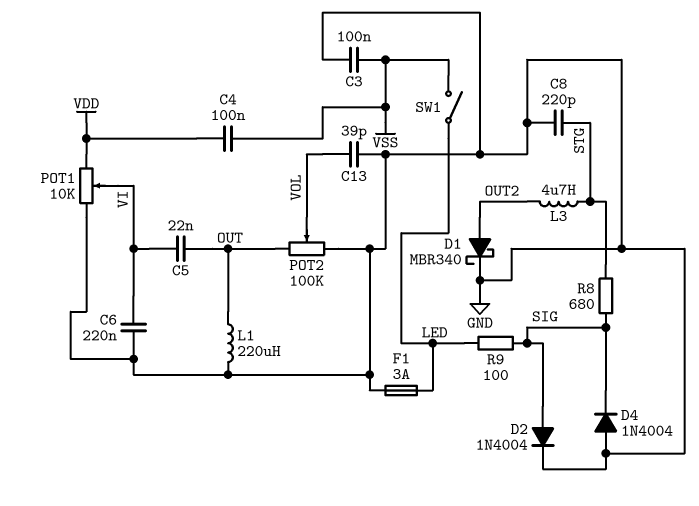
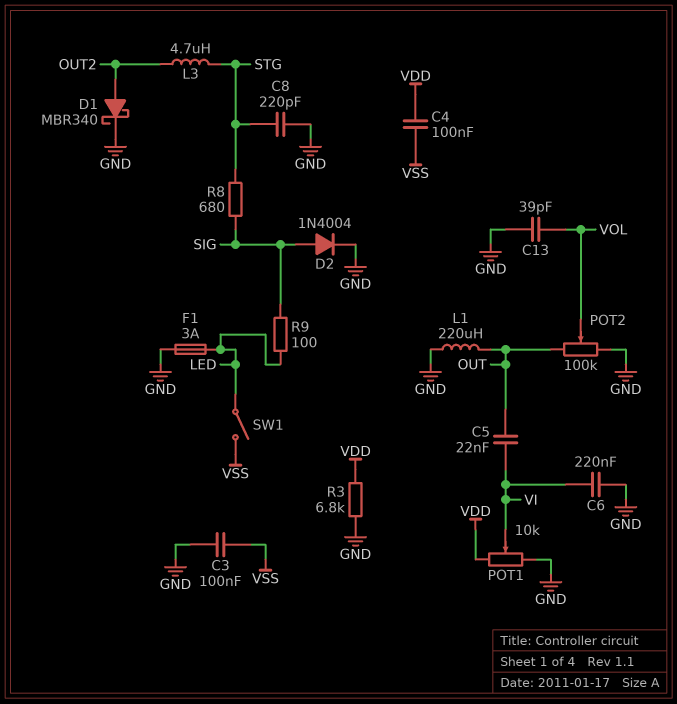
D4: diode 1N4004 (A GND, K SIG) -> none
R3: none -> 6.8k (GND, VDD)

